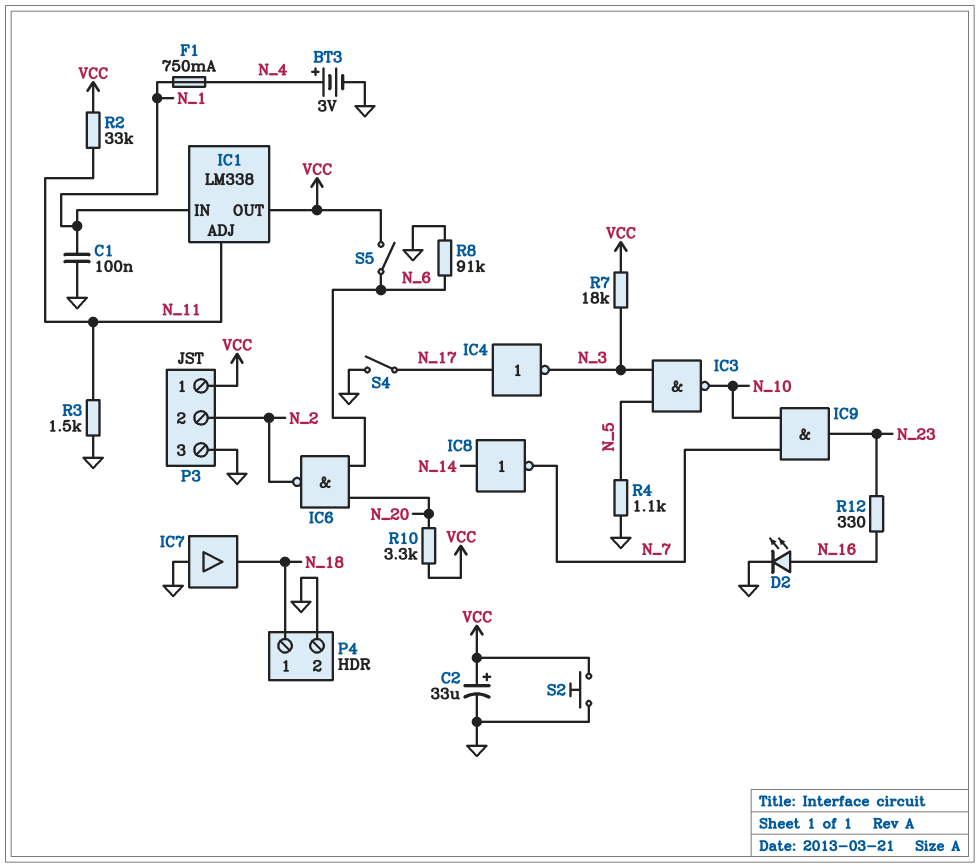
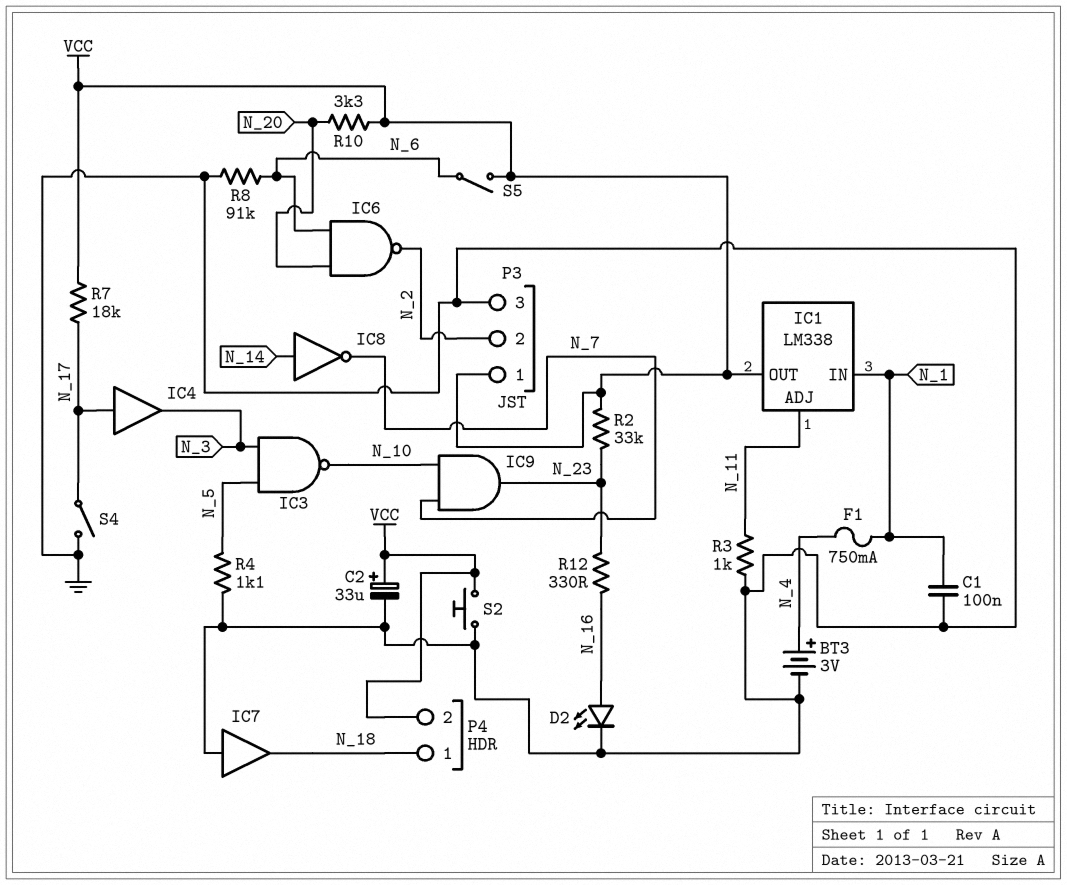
IC4: NOT (in N_17, out N_3) -> buffer (in N_17, out N_3)
P4 pin 2: GND -> VCC
R2: 33k (N_11, VCC) -> 33k (N_23, VCC)
R3: 1.5k (GND, N_11) -> 1k (GND, N_11)
R7: 18k (N_3, VCC) -> 18k (N_17, VCC)

